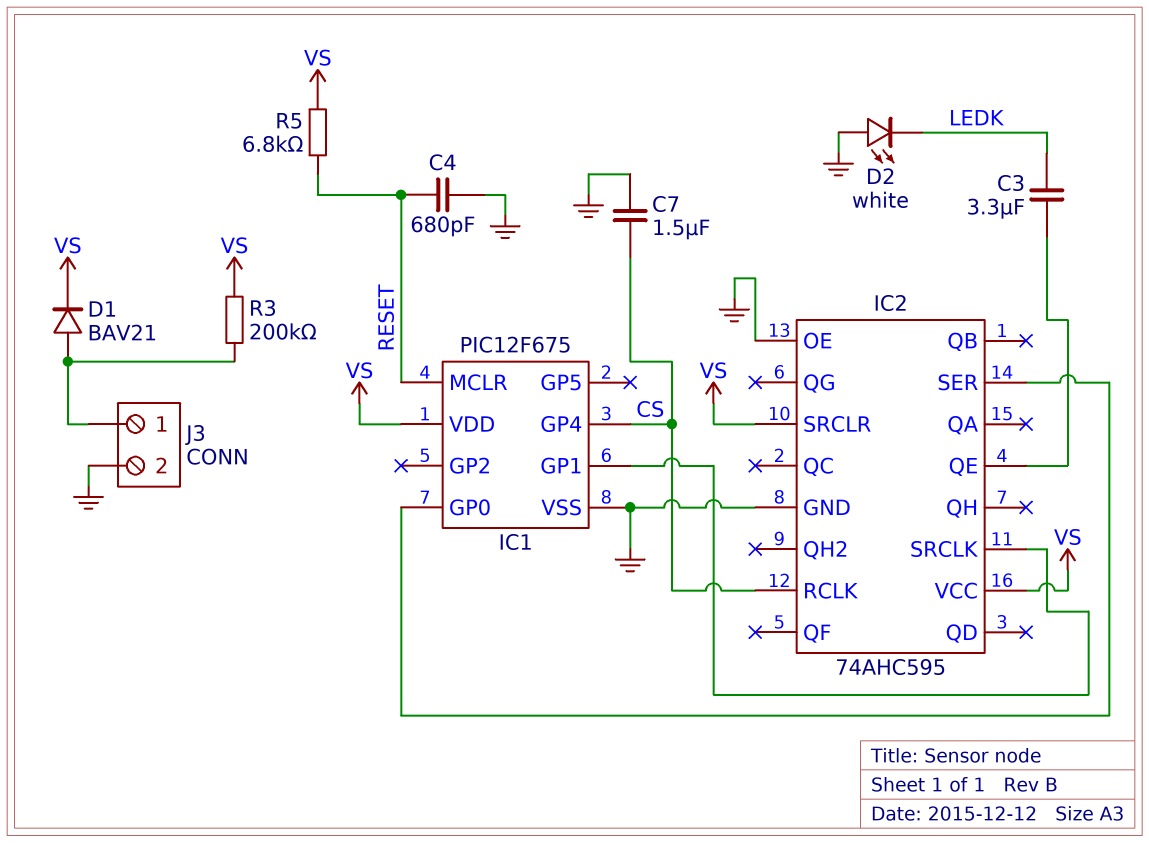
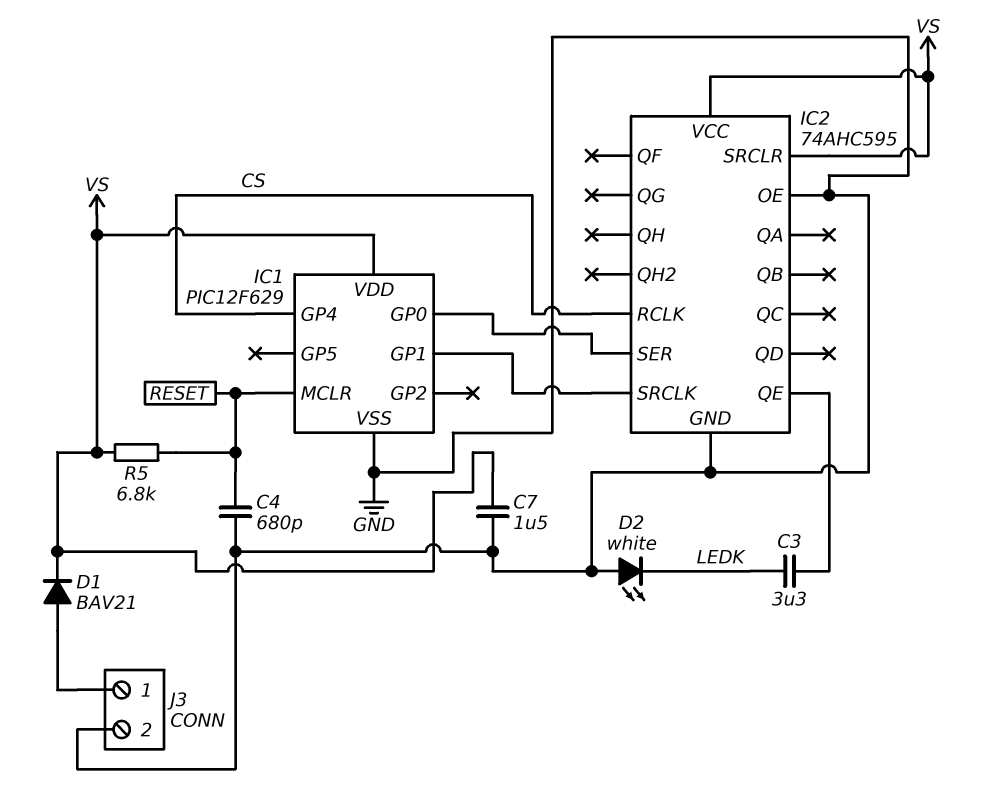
C7: 1.5uF (CS, GND) -> 1.5uF (GND, VS)
IC1: PIC12F675 -> PIC12F629
R3: 200k (J3/1, VS) -> none

